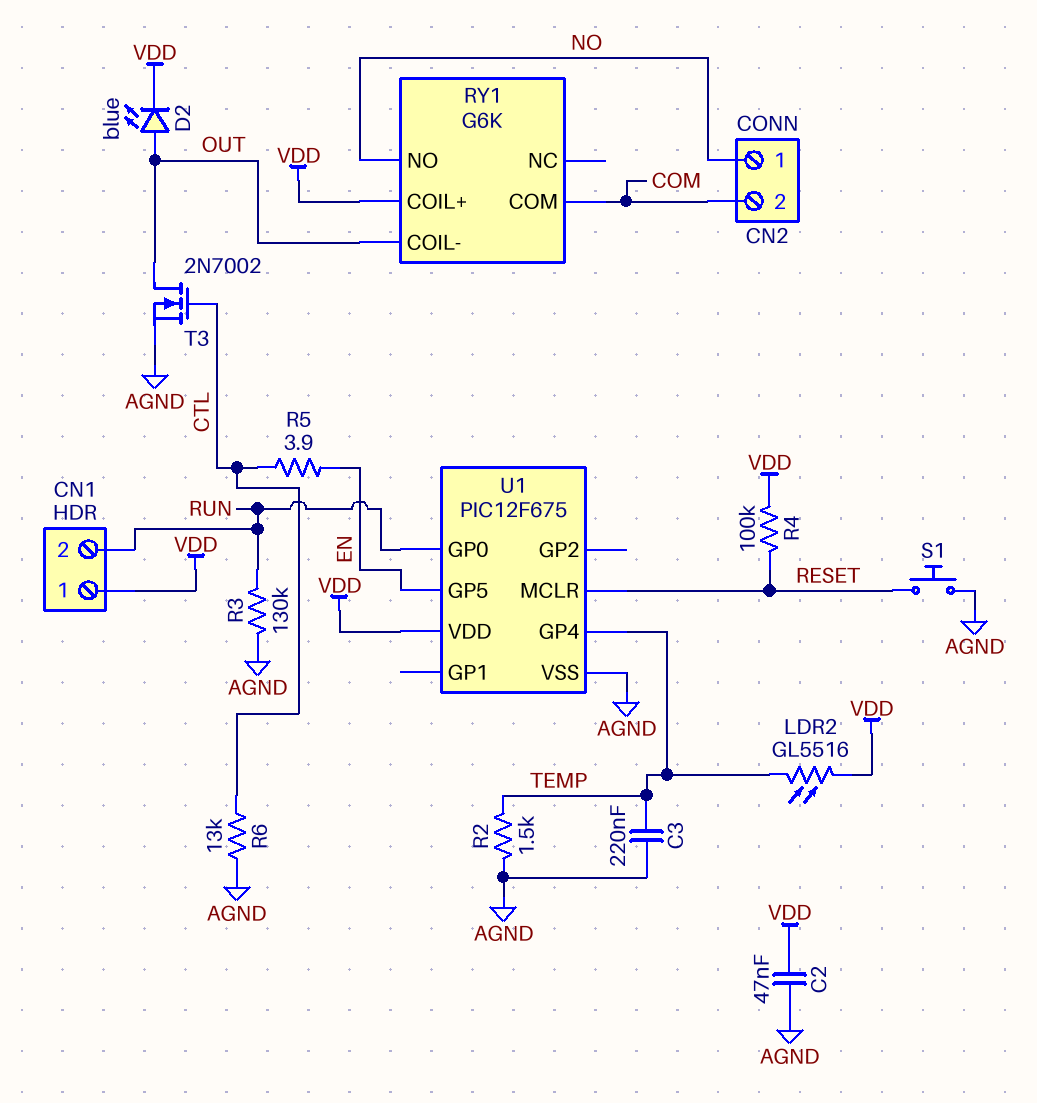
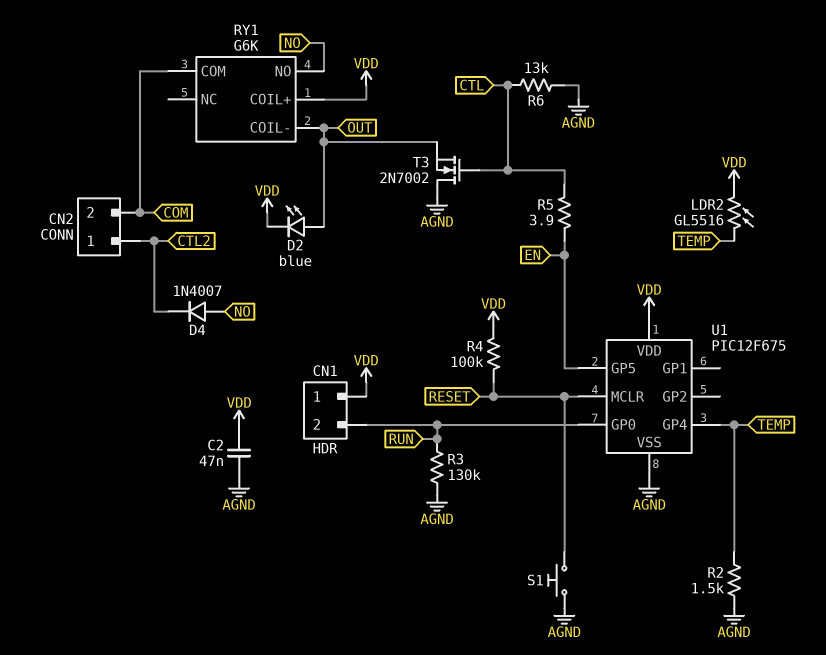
C3: 220nF (AGND, TEMP) -> none
CN2 pin 1: NO -> CTL2
D4: none -> diode 1N4007 (A NO, K CTL2)
T3: NMOS 2N7002 (G CTL, D OUT, S AGND) -> NMOS 2N7002 (G CTL, D AGND, S OUT)

